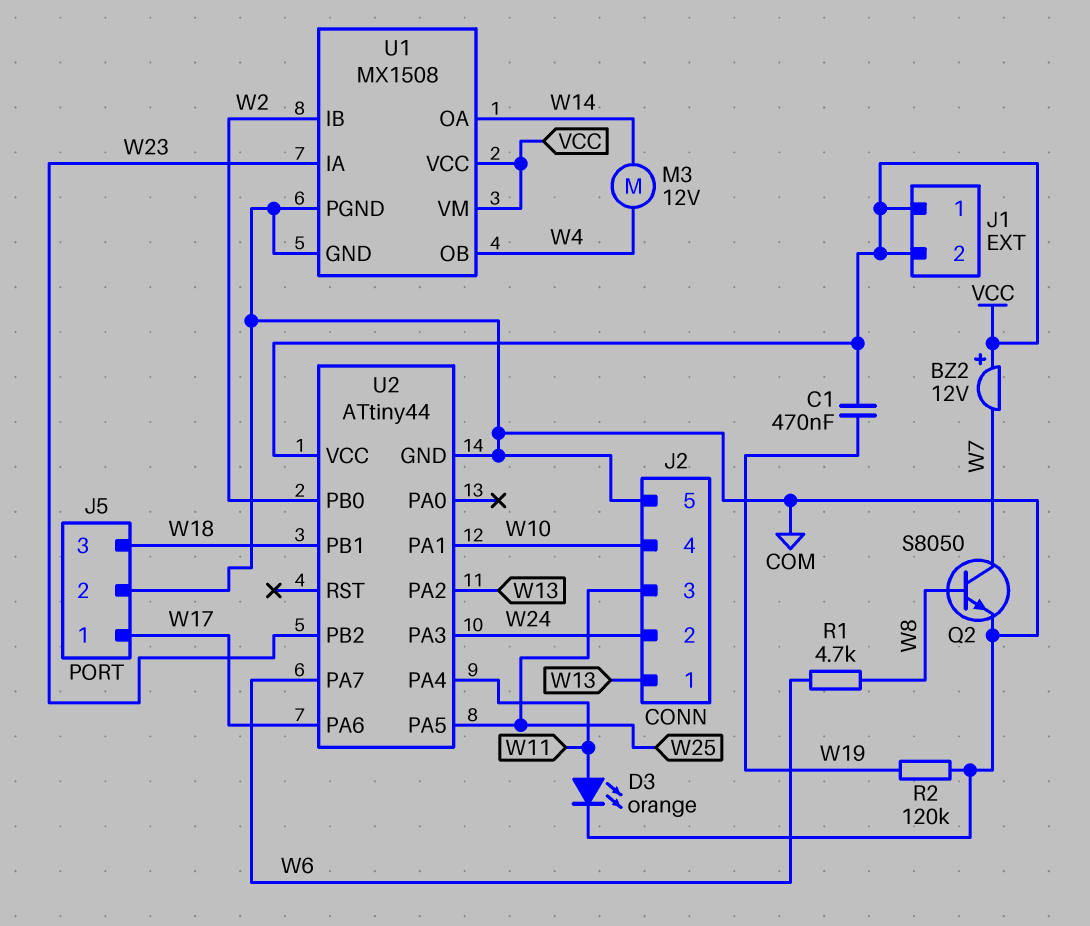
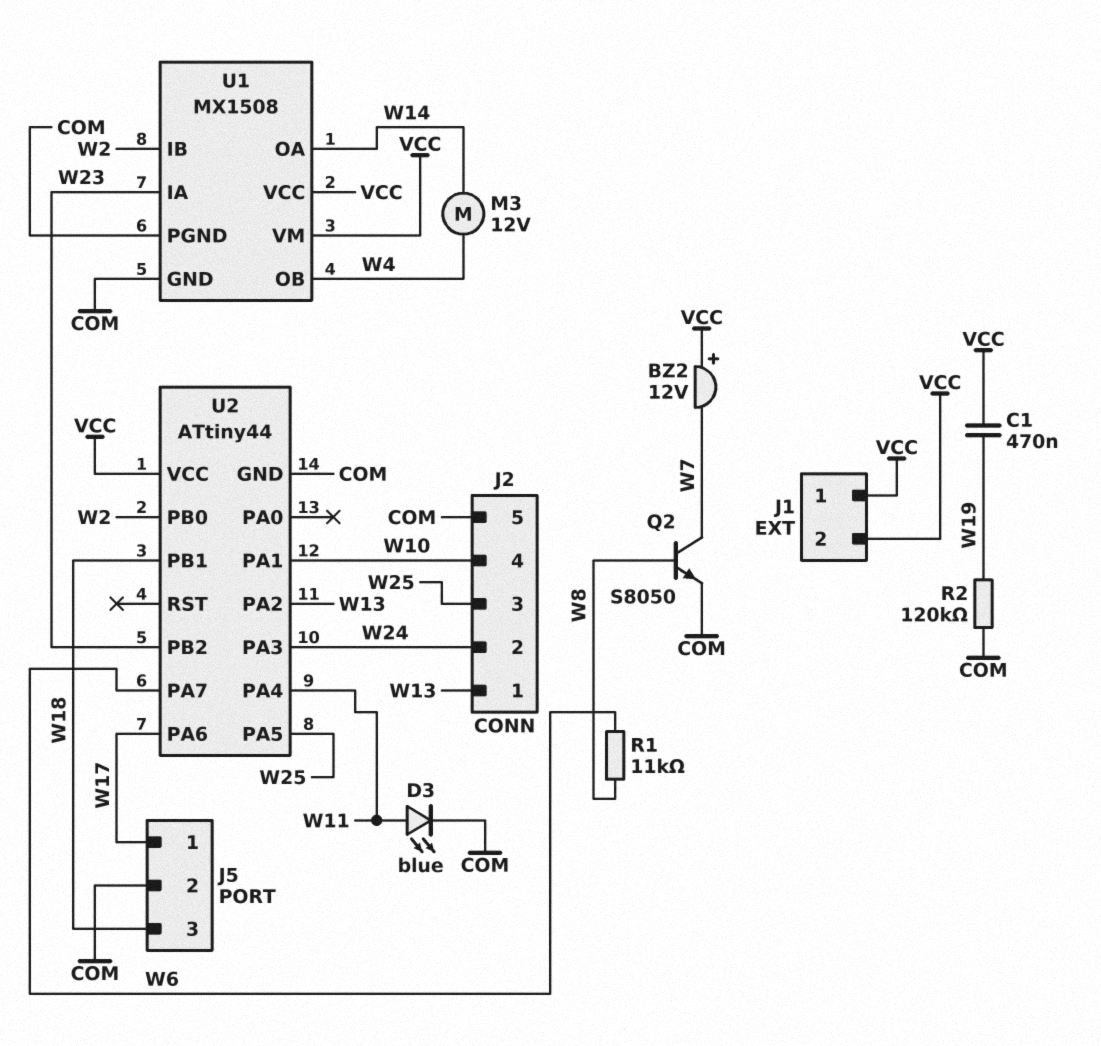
D3: LED orange (A W11, K COM) -> LED blue (A W11, K COM)
R1: 4.7k (W6, W8) -> 11k (W6, W8)

